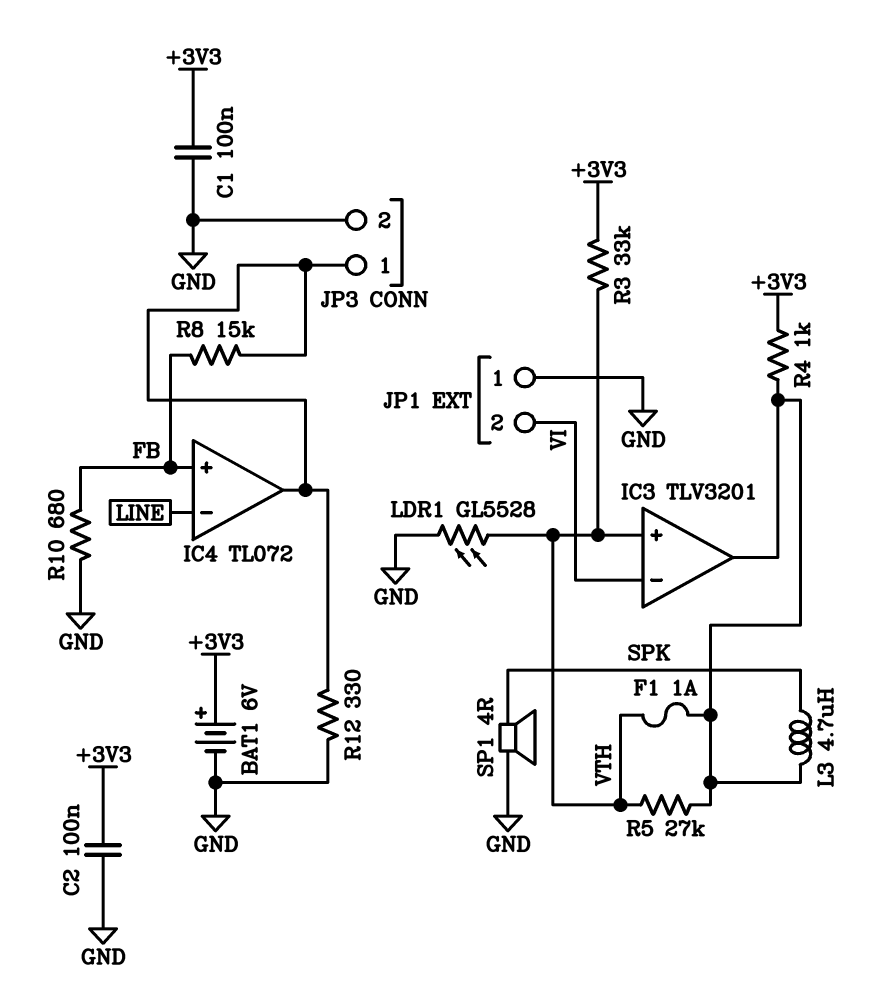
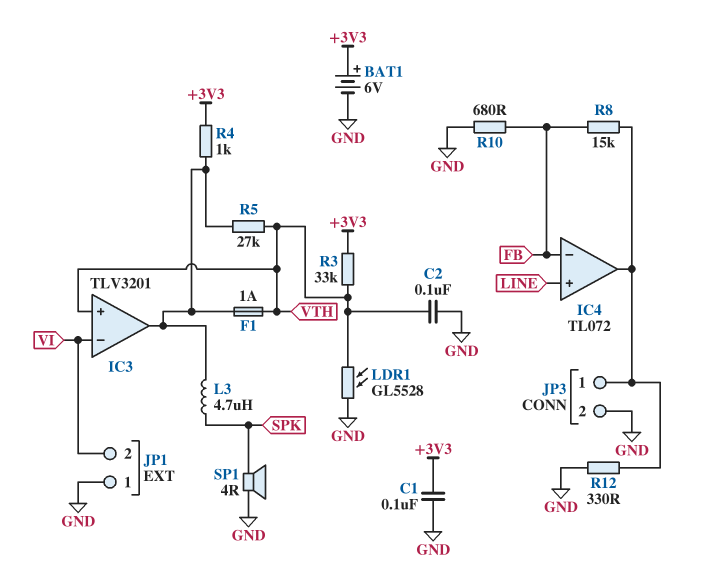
C2: 100nF (+3V3, GND) -> 100nF (GND, VTH)
IC4 pin in+: FB -> LINE
IC4 pin in-: LINE -> FB

